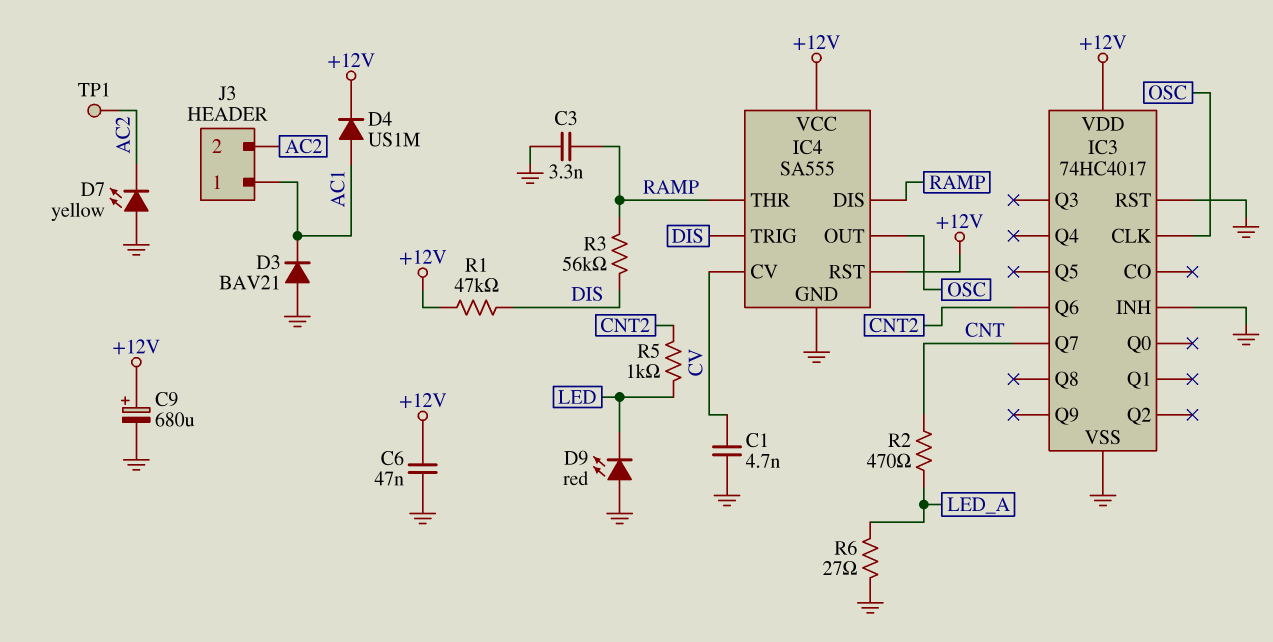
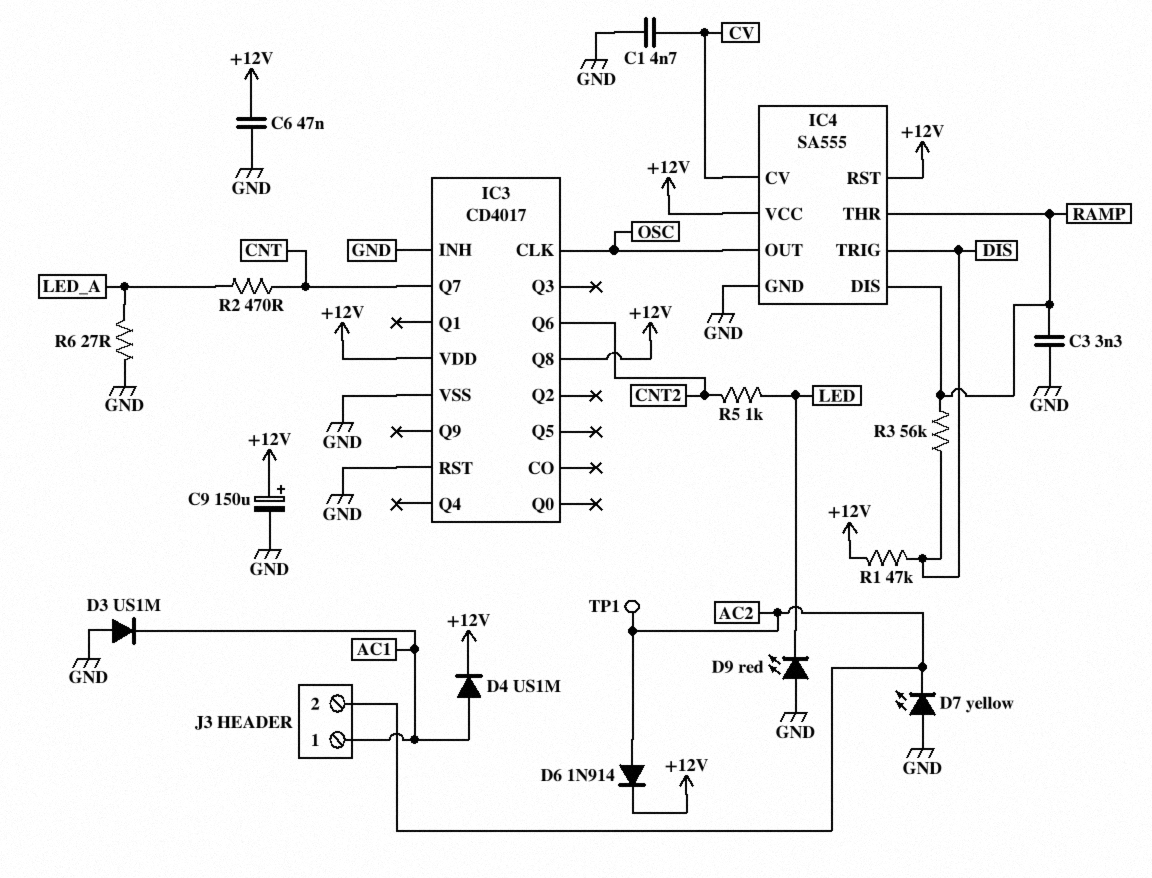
C9: 680uF (plus +12V, minus GND) -> 150uF (plus +12V, minus GND)
D3: diode BAV21 (A GND, K AC1) -> diode US1M (A GND, K AC1)
D6: none -> diode 1N914 (A AC2, K +12V)
IC3: 74HC4017 -> CD4017
IC3 pin Q8: none -> +12V

